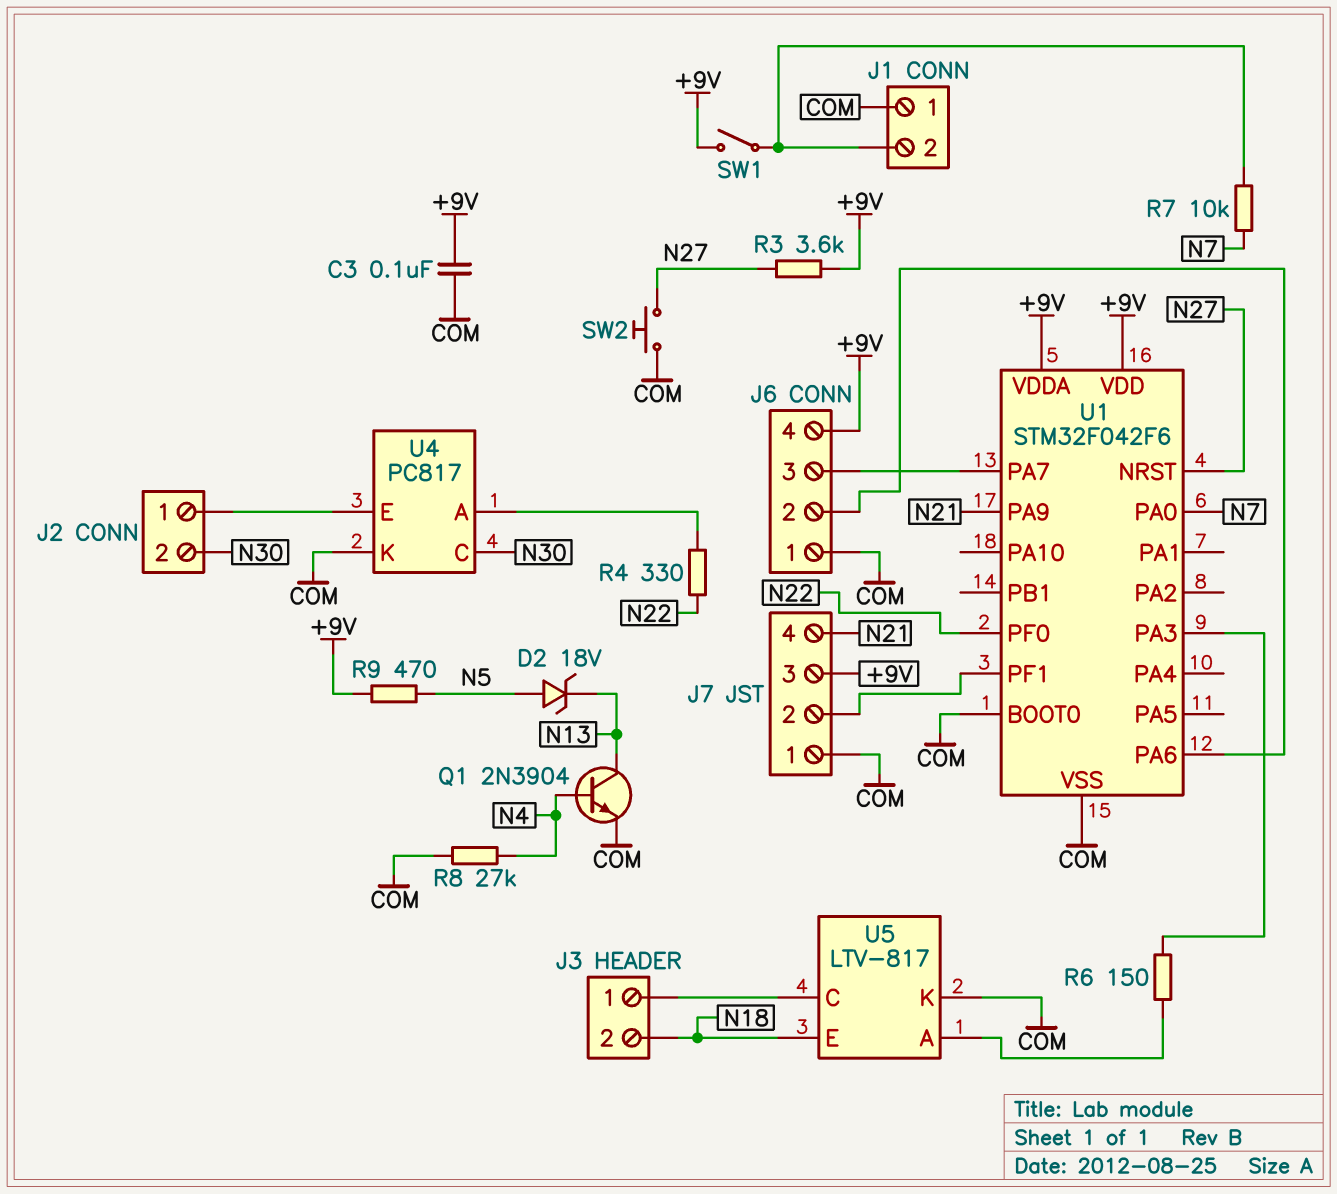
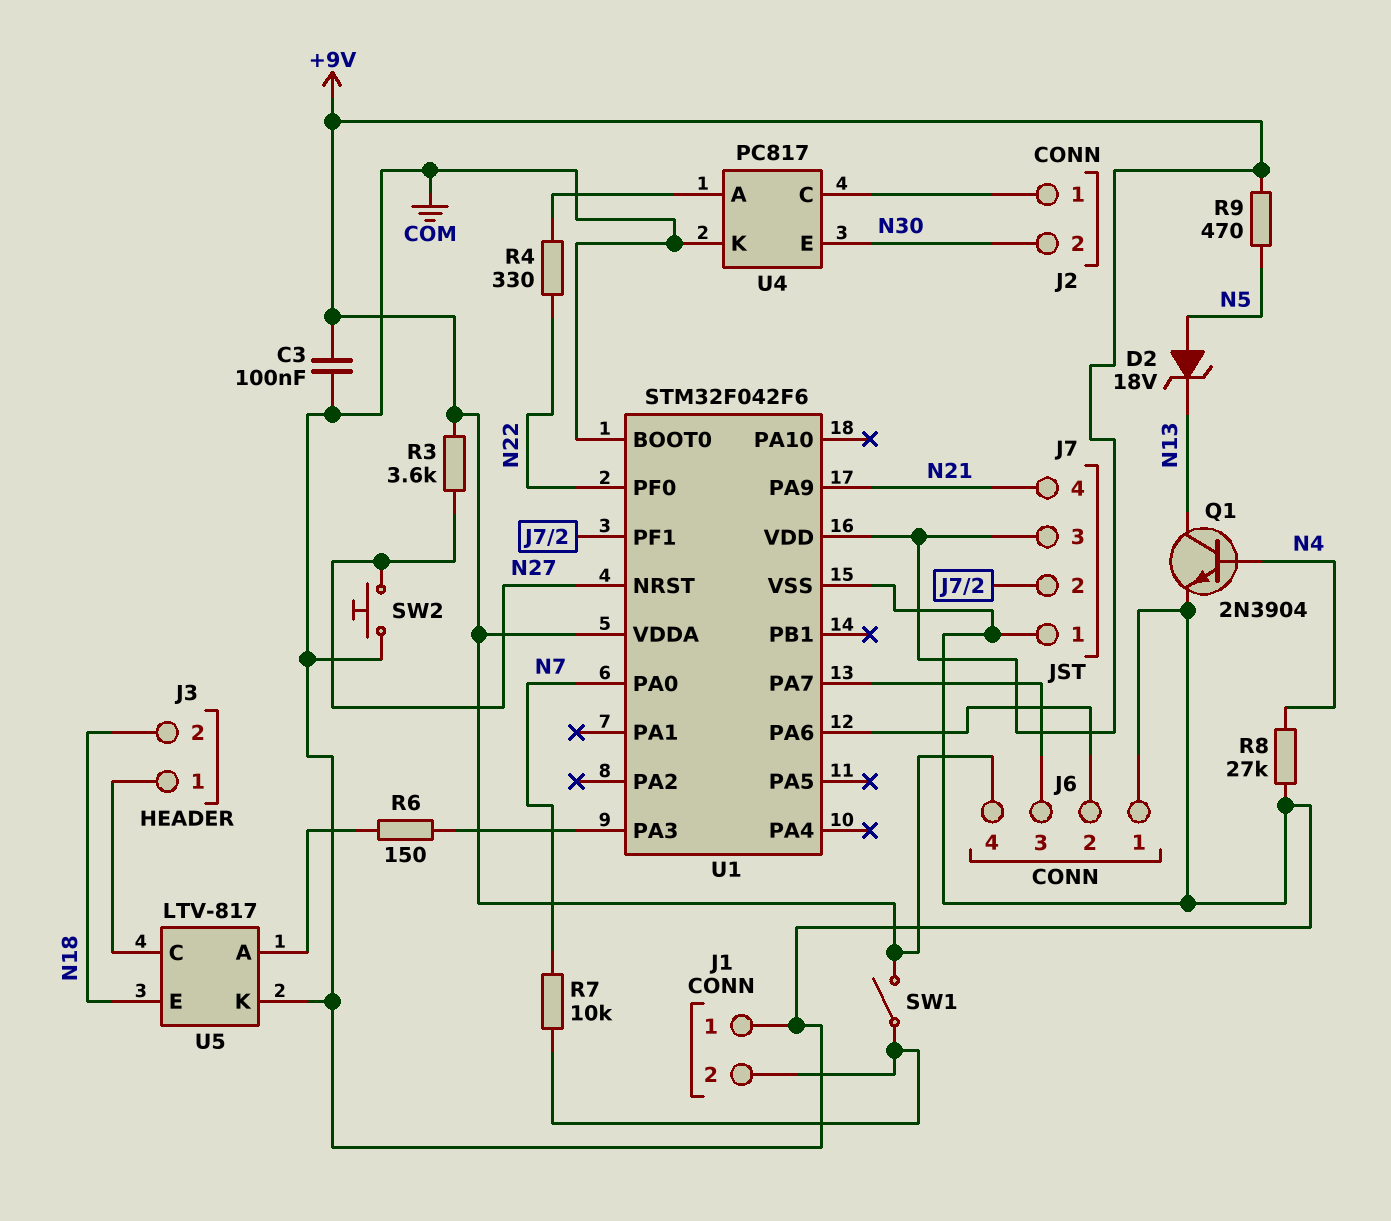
U4 pin C: N30 -> J2/1
U4 pin E: J2/1 -> N30

